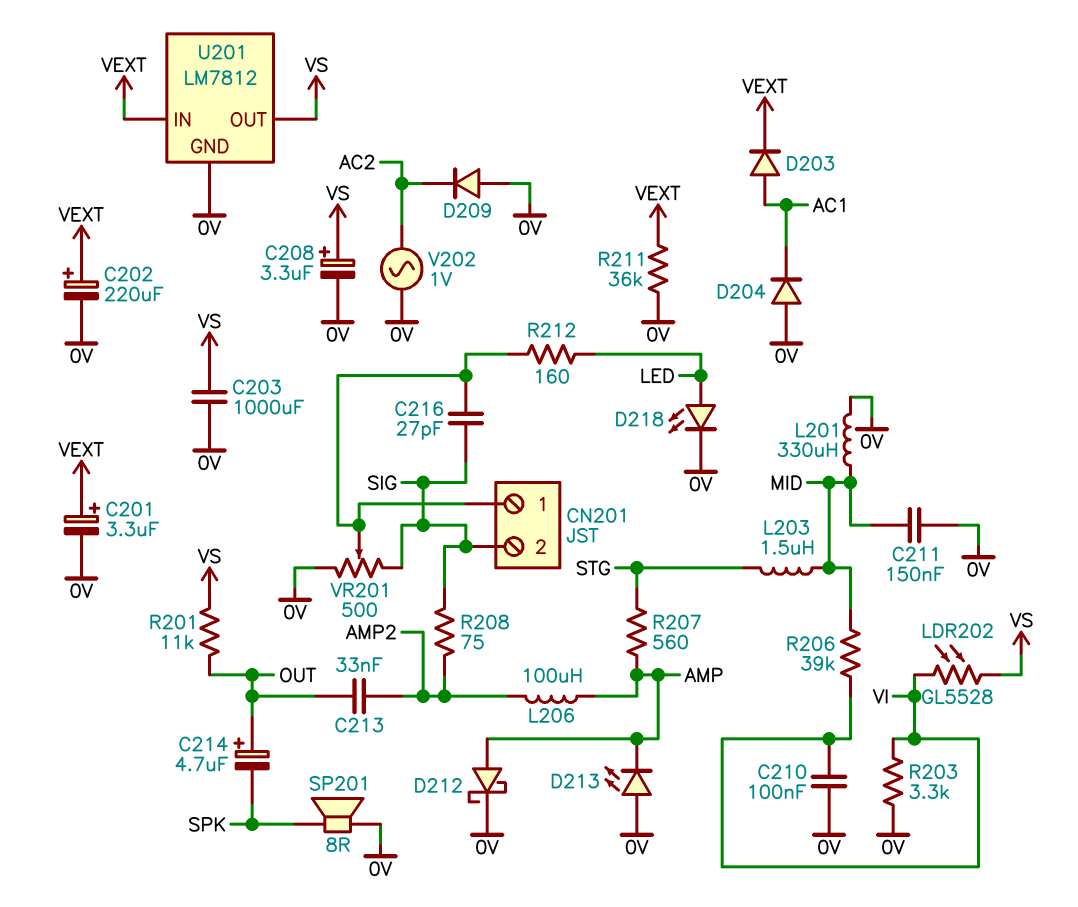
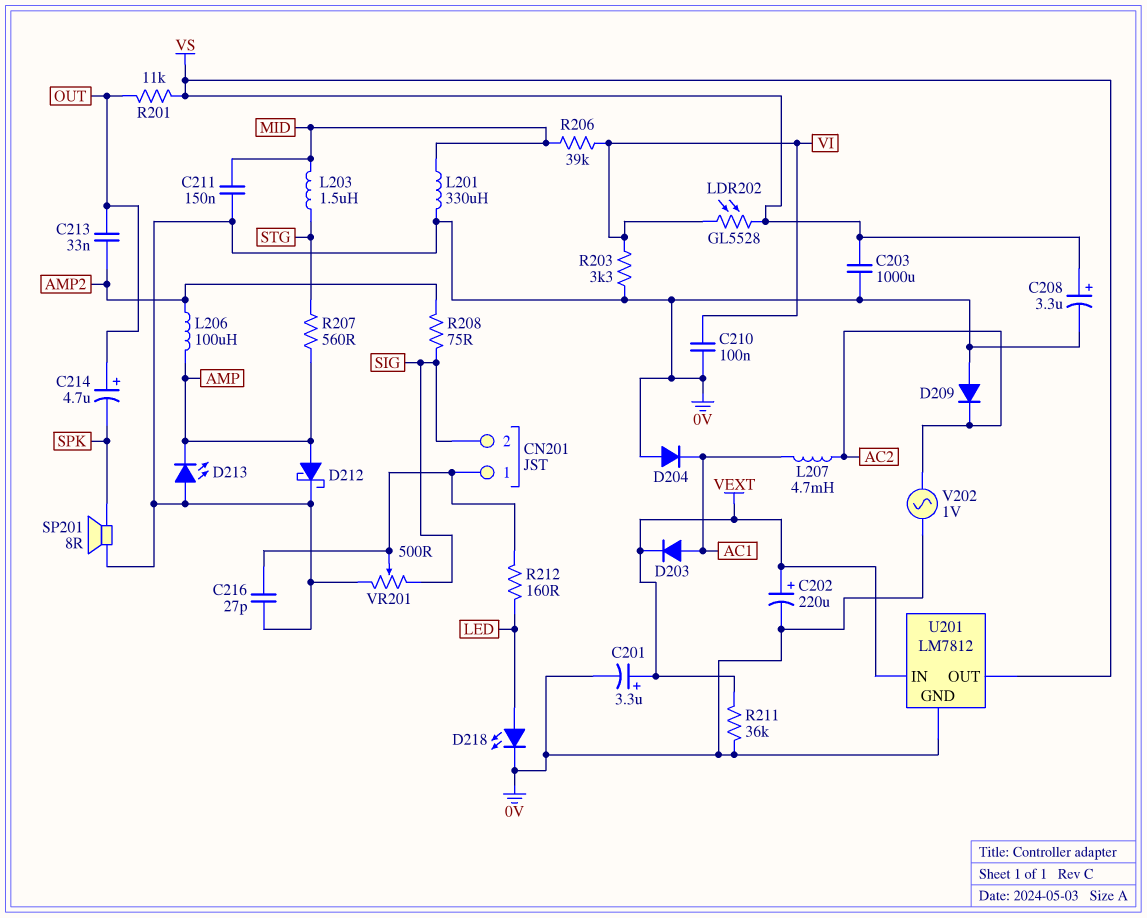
C216: 27pF (CN201/1, SIG) -> 27pF (0V, CN201/1)
L207: none -> 4.7mH (AC1, AC2)

